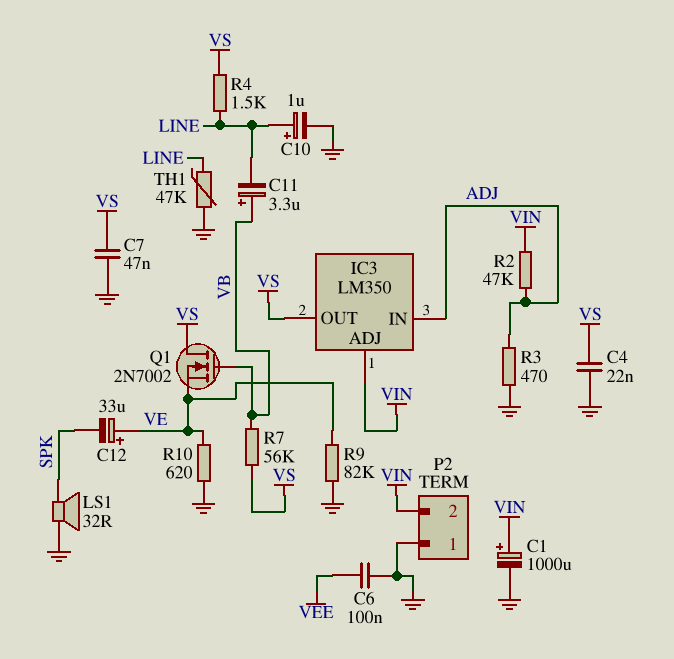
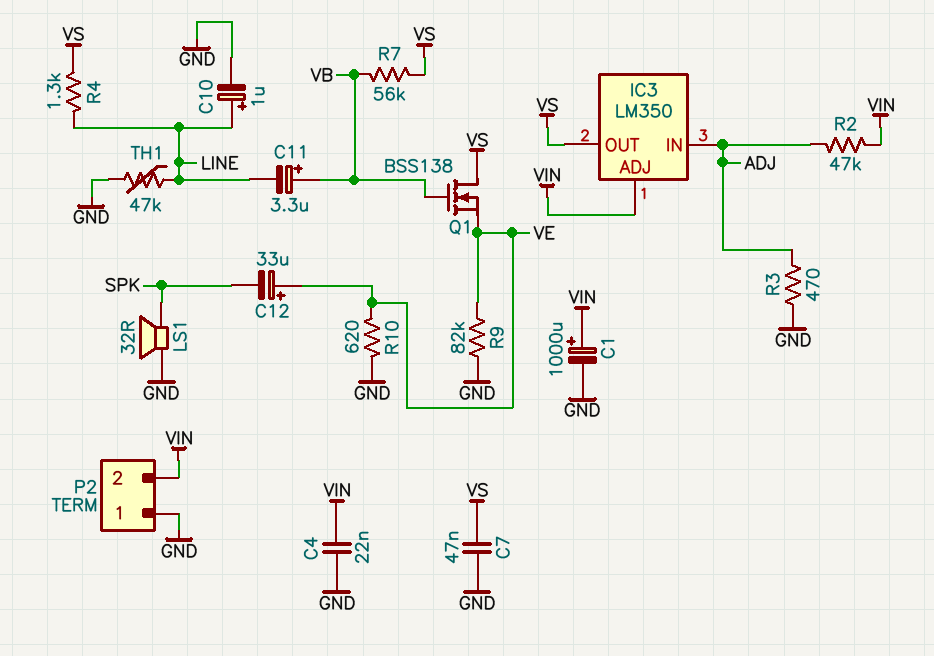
C4: 22nF (GND, VS) -> 22nF (GND, VIN)
C6: 100nF (GND, VEE) -> none
Q1: NMOS 2N7002 (G VB, D VS, S VE) -> NMOS BSS138 (G VB, D VS, S VE)
R4: 1.5k (LINE, VS) -> 1.3k (LINE, VS)

